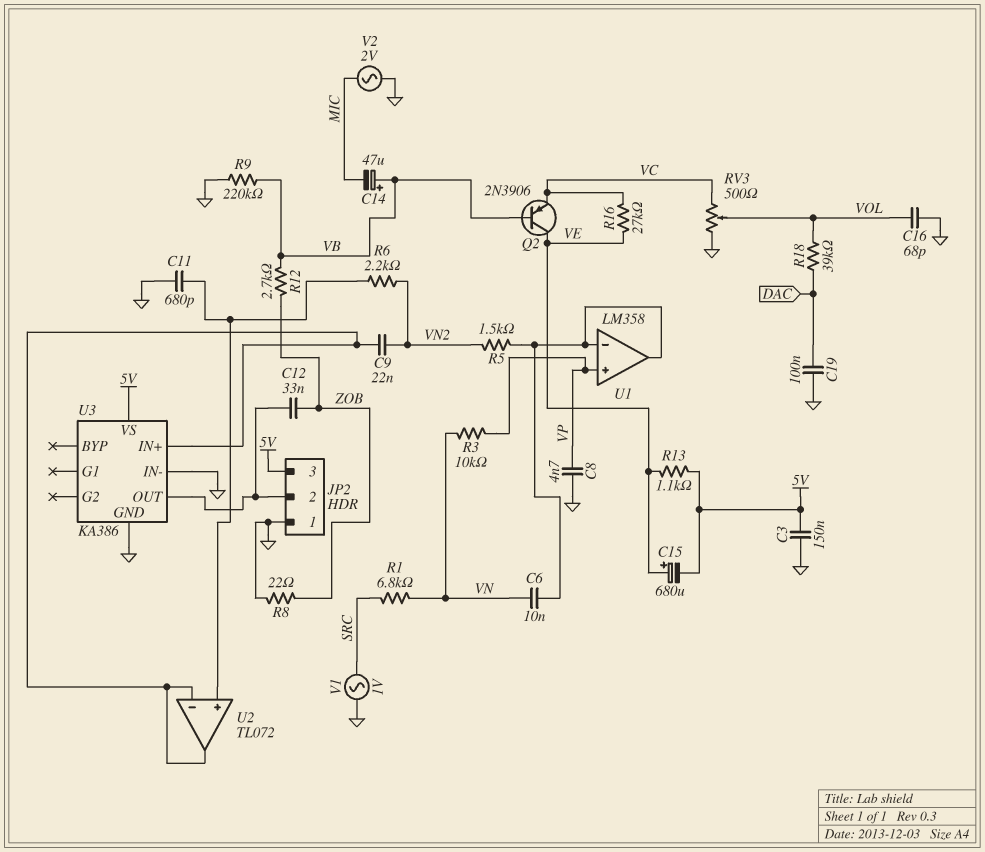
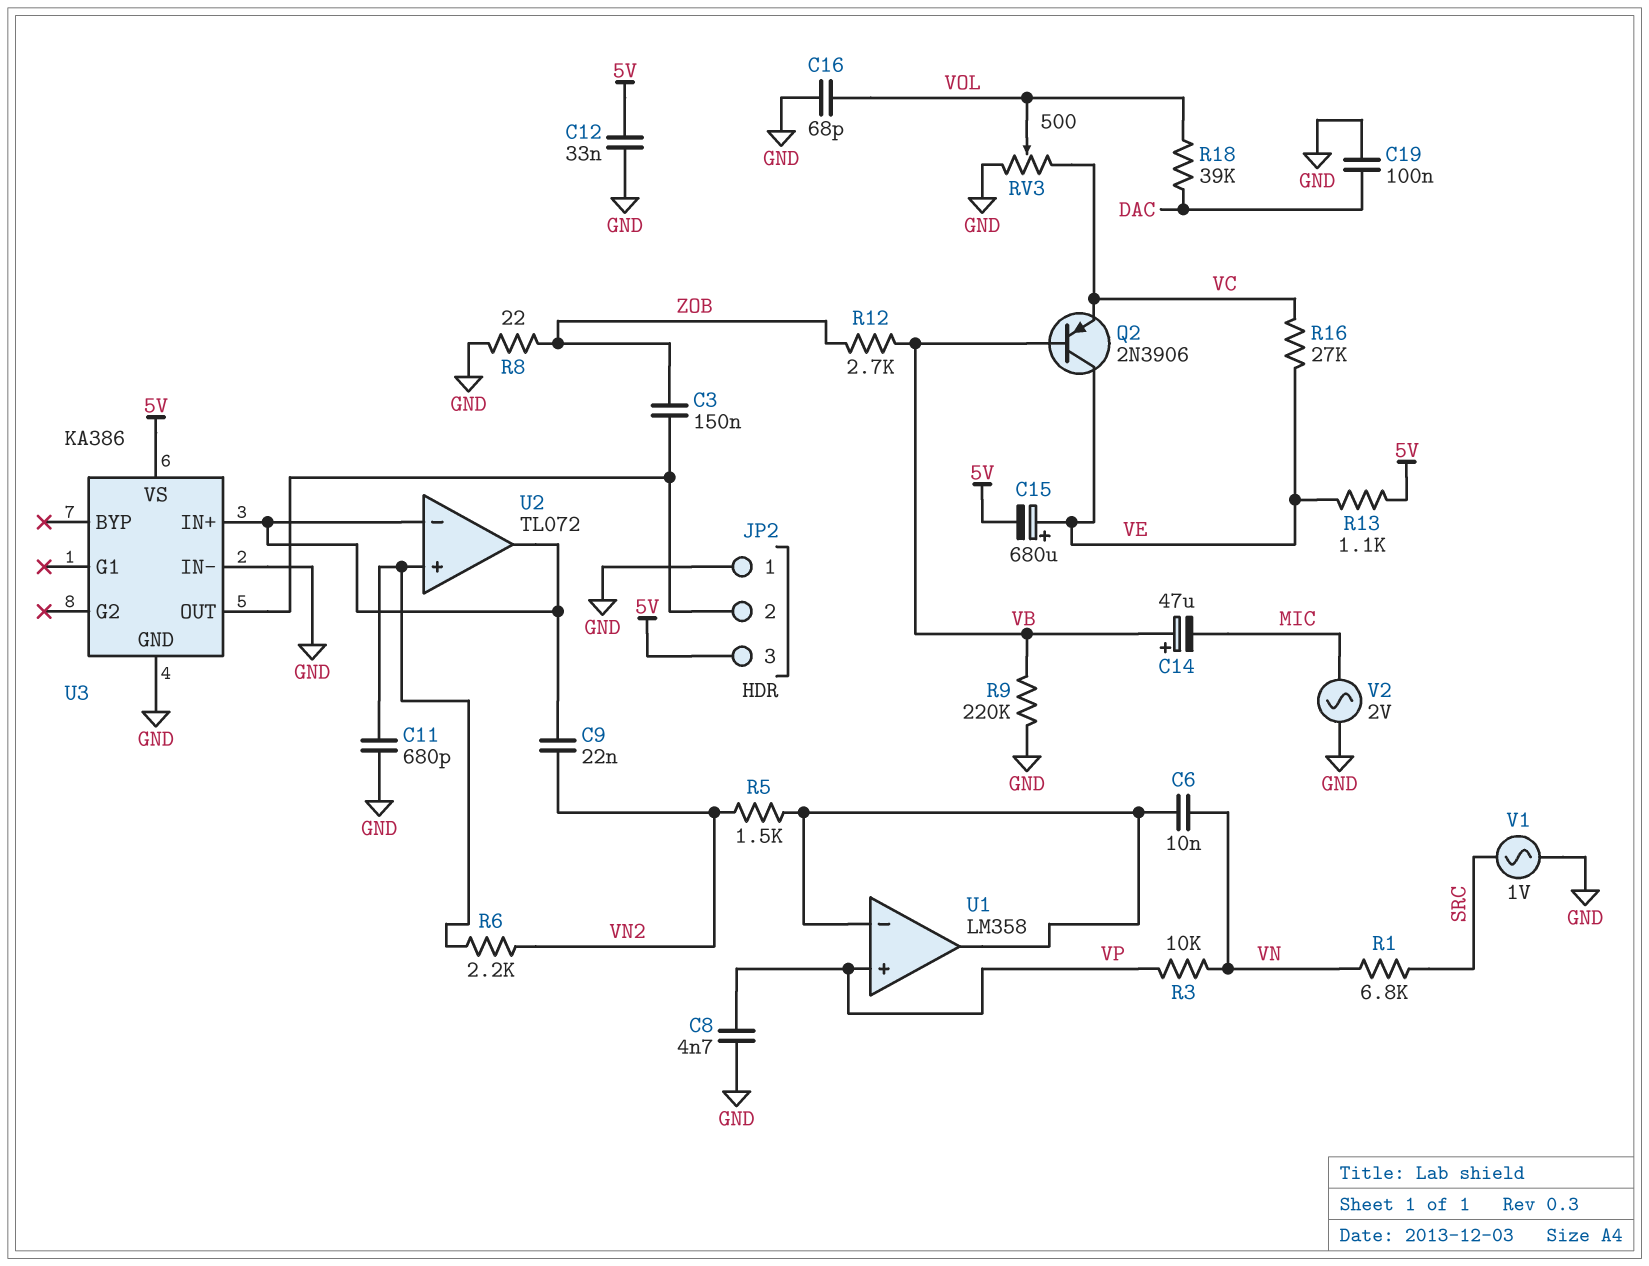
C3: 150nF (5V, GND) -> 150nF (JP2/2, ZOB)
C12: 33nF (JP2/2, ZOB) -> 33nF (5V, GND)

